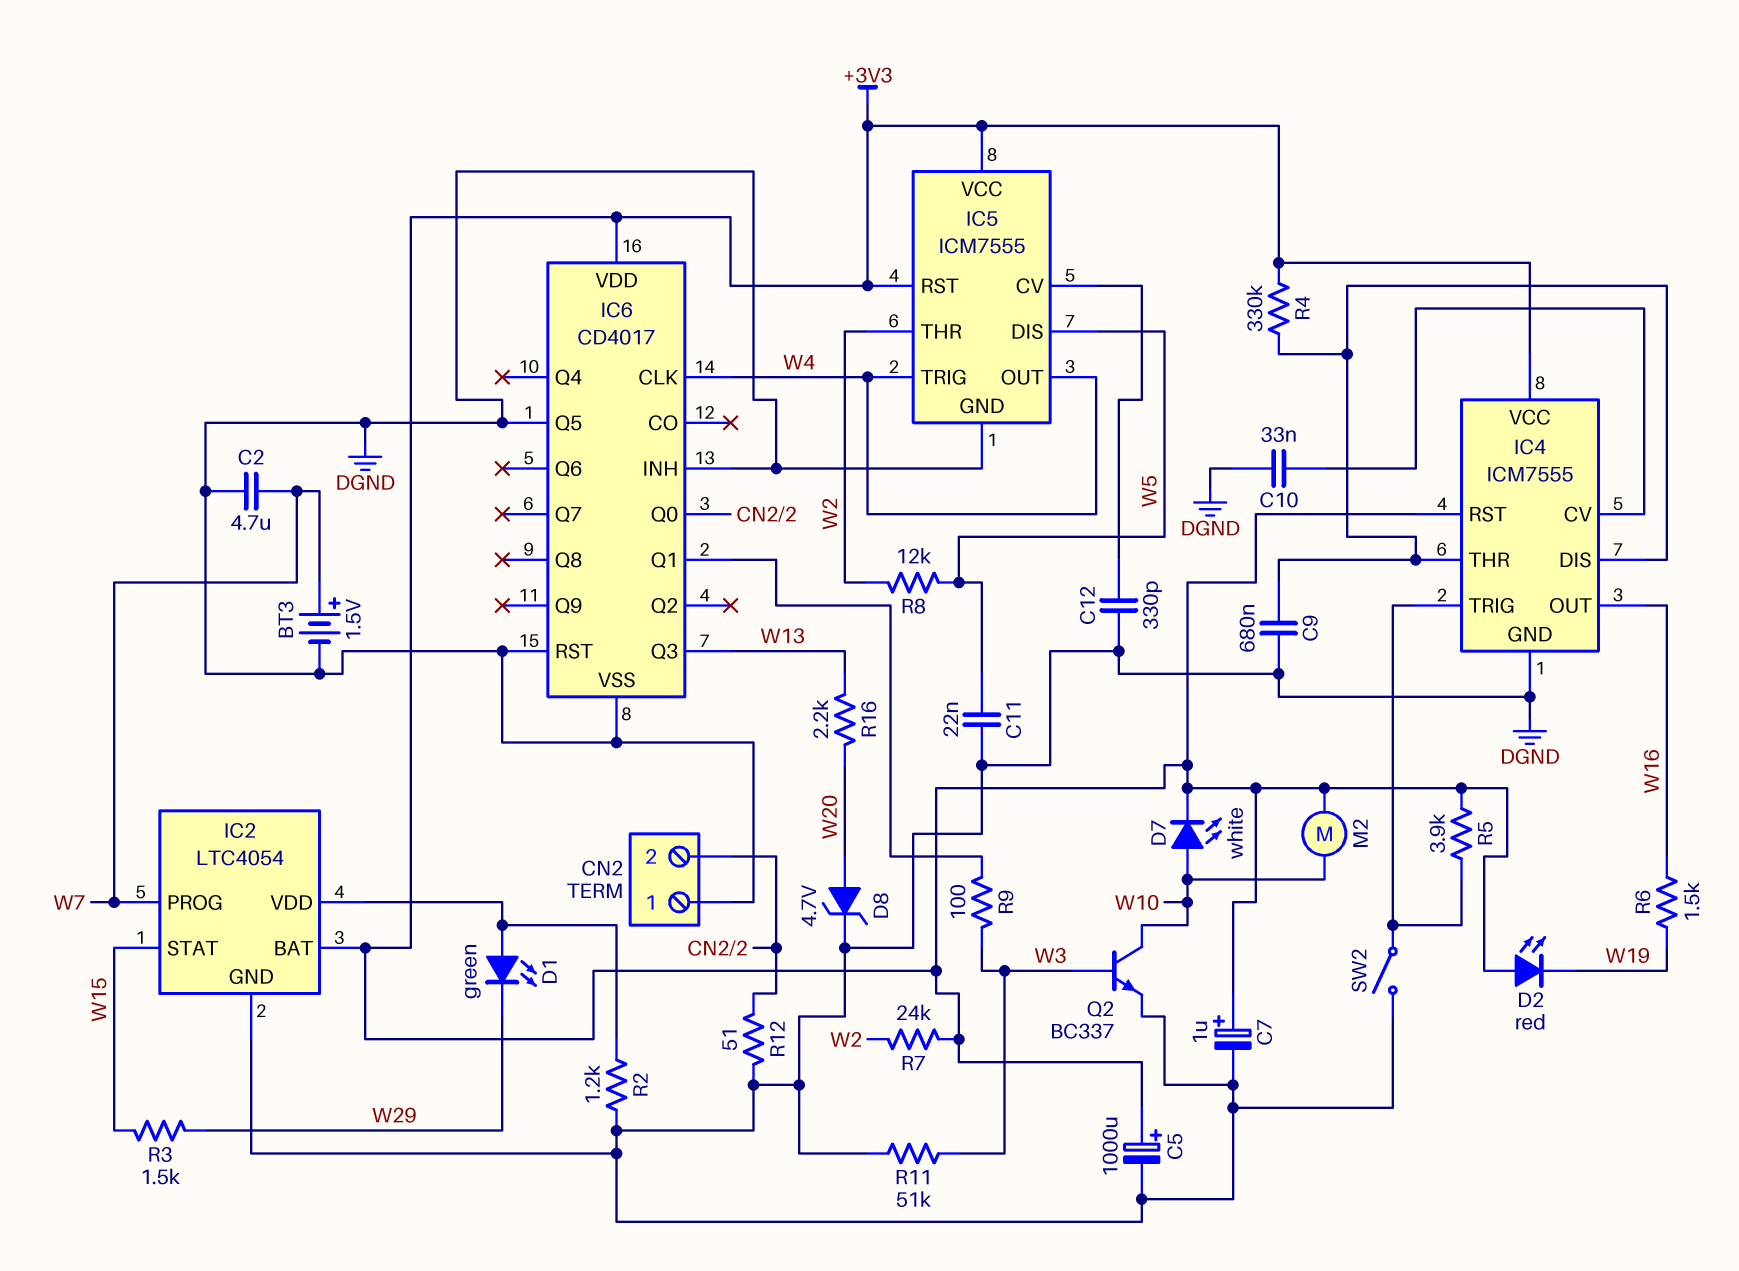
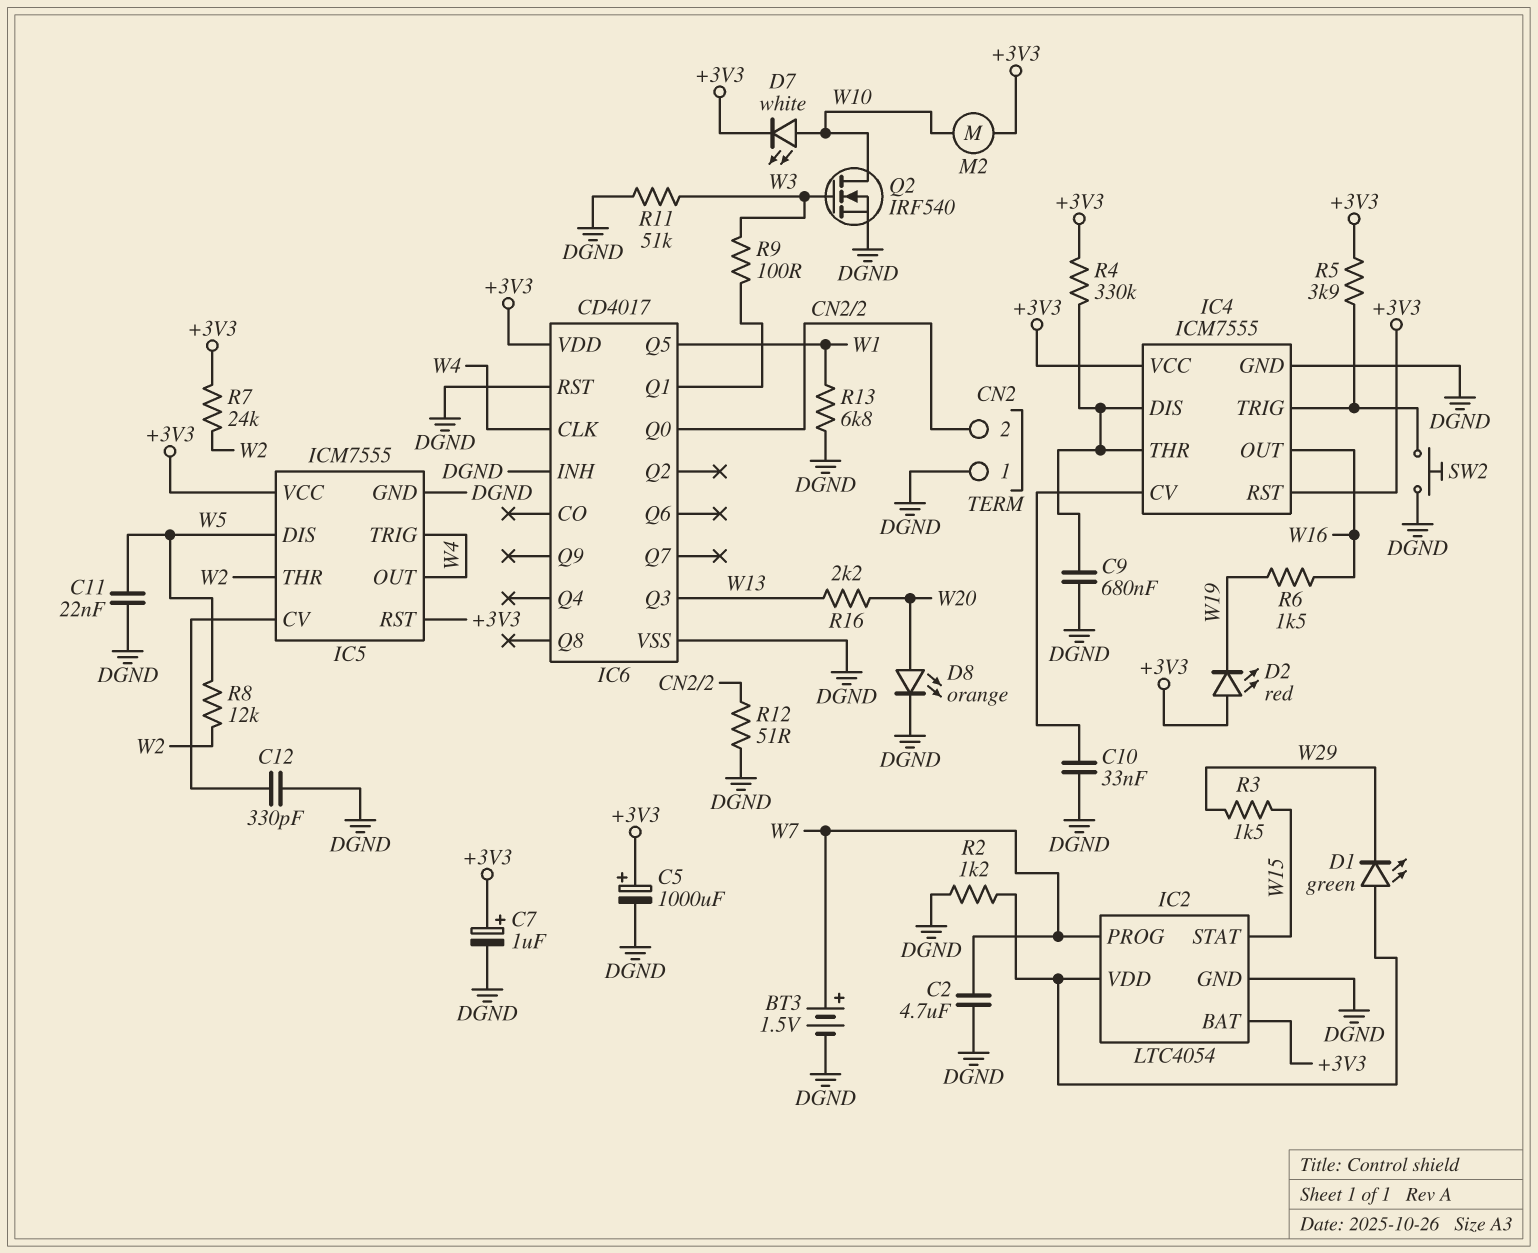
D8: zener 4.7V (A W20, K DGND) -> LED orange (A W20, K DGND)
IC6 pin Q5: DGND -> W1
Q2: NPN BC337 (B W3, C W10, E DGND) -> NMOS IRF540 (G W3, D W10, S DGND)
R13: none -> 6.8k (DGND, W1)
SW2: switch (DGND, IC4/TRIG) -> button (DGND, IC4/TRIG)

